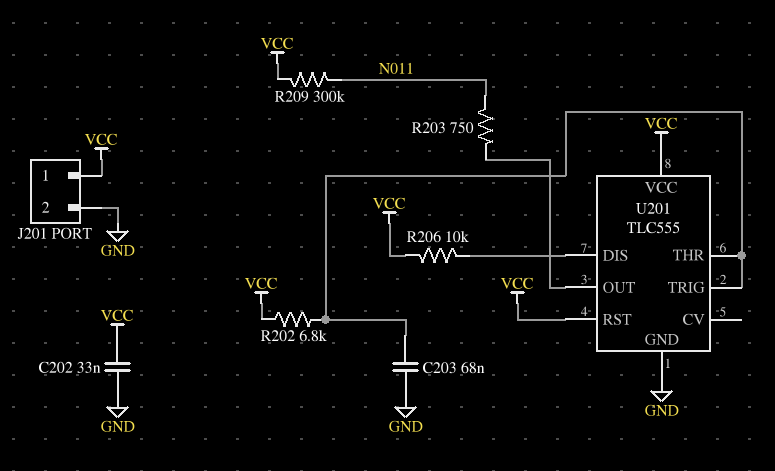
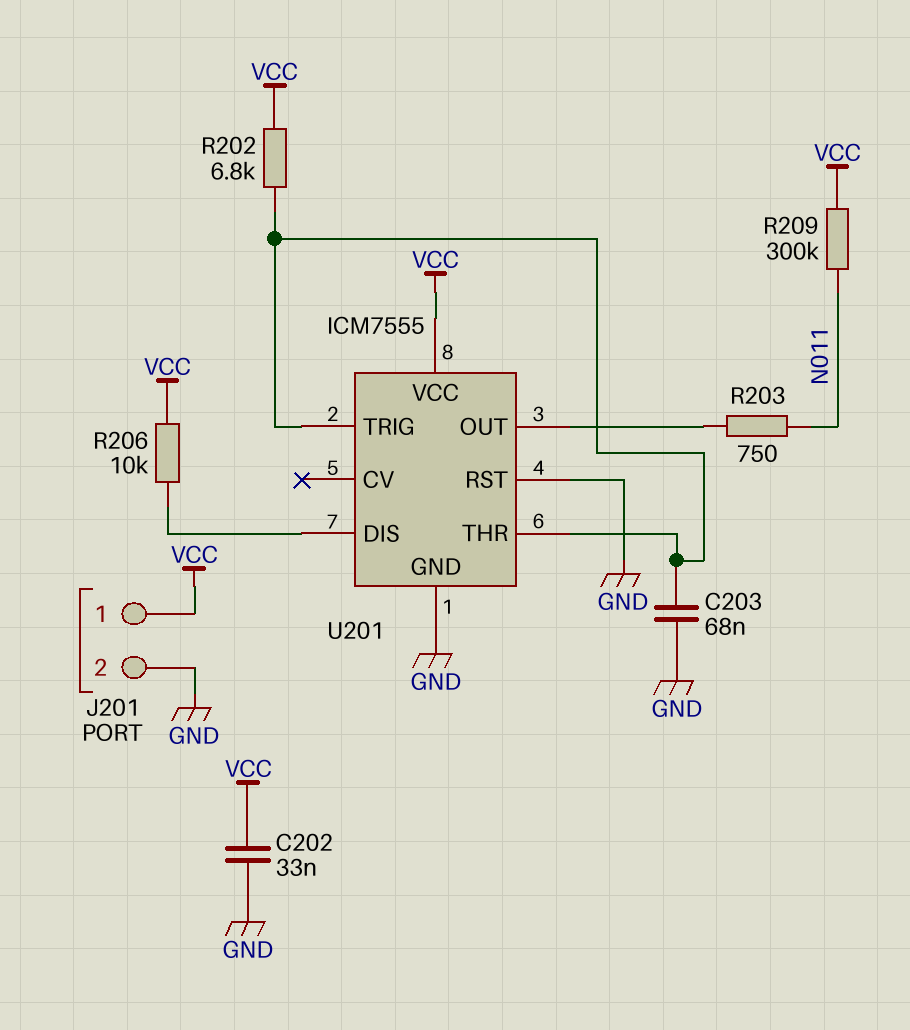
U201: TLC555 -> ICM7555
U201 pin RST: VCC -> GND

